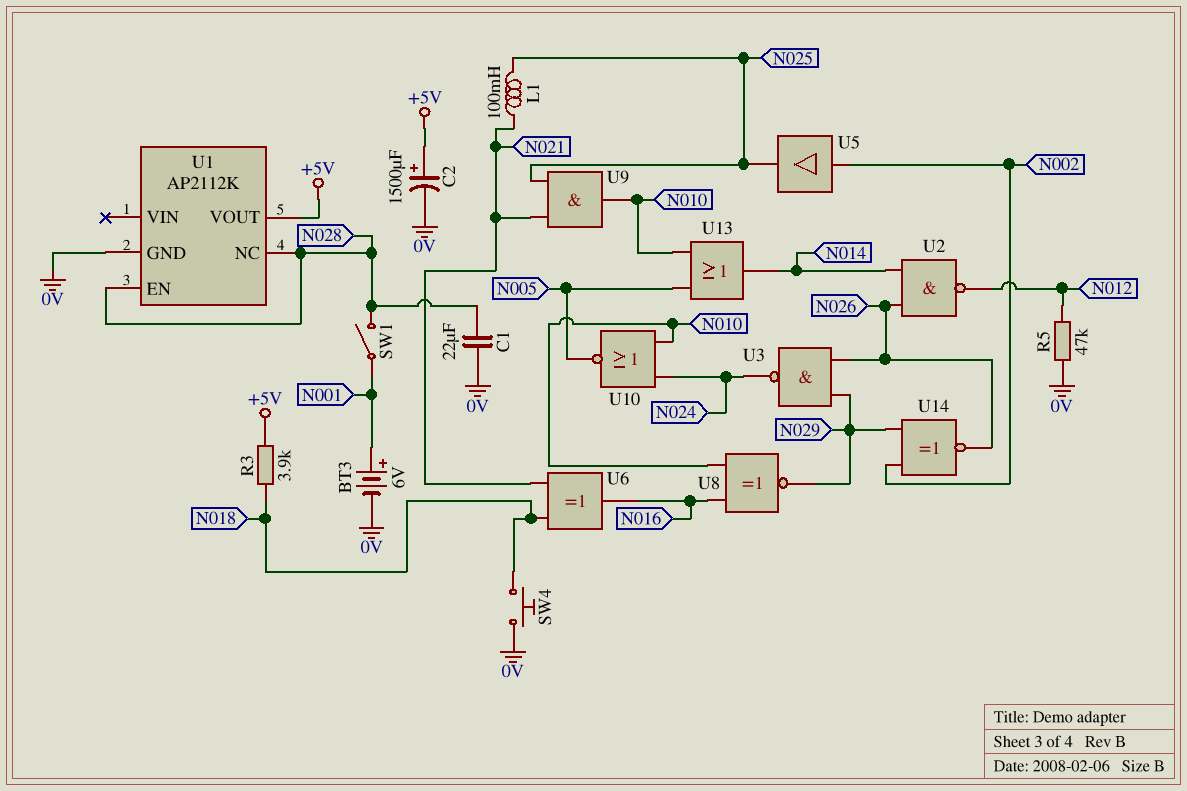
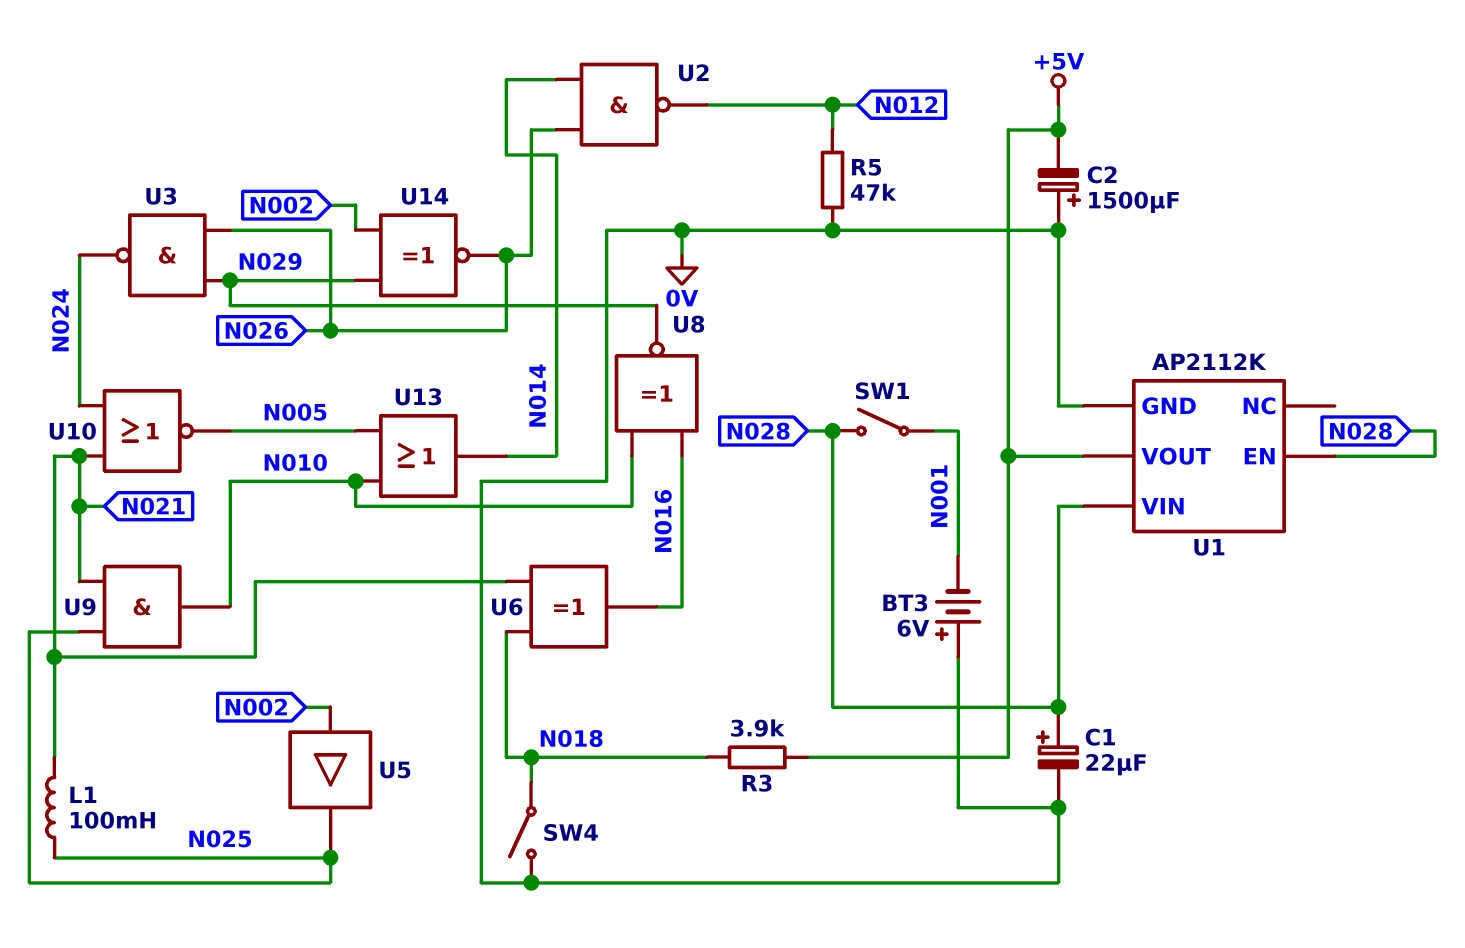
BT3: 6V (plus N001, minus 0V) -> 6V (plus 0V, minus N001)
C1: 22uF (0V, N028) -> 22uF (plus N028, minus 0V)
C2: 1500uF (plus +5V, minus 0V) -> 1500uF (plus 0V, minus +5V)
SW4: button (0V, N018) -> switch (0V, N018)
U1 pin NC: N028 -> none
U1 pin VIN: none -> N028
U10: NOR (in N010, in N024, out N005) -> NOR (in N021, in N024, out N005)

